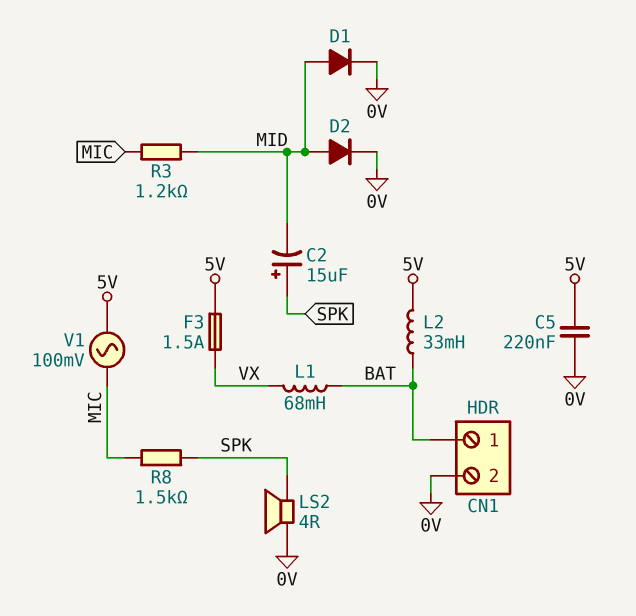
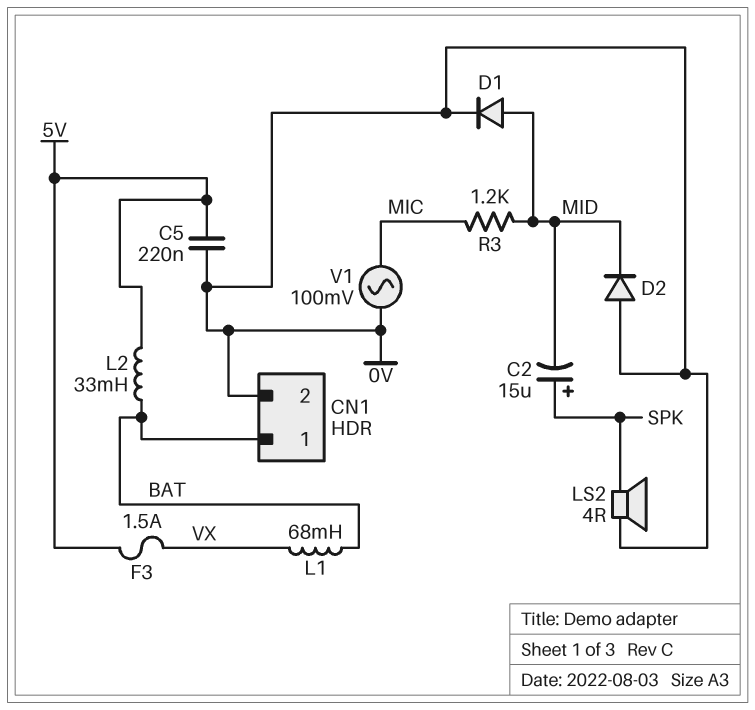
D2: diode (A MID, K 0V) -> diode (A 0V, K MID)
R8: 1.5k (MIC, SPK) -> none
V1: AC 100mV (5V, MIC) -> AC 100mV (0V, MIC)

